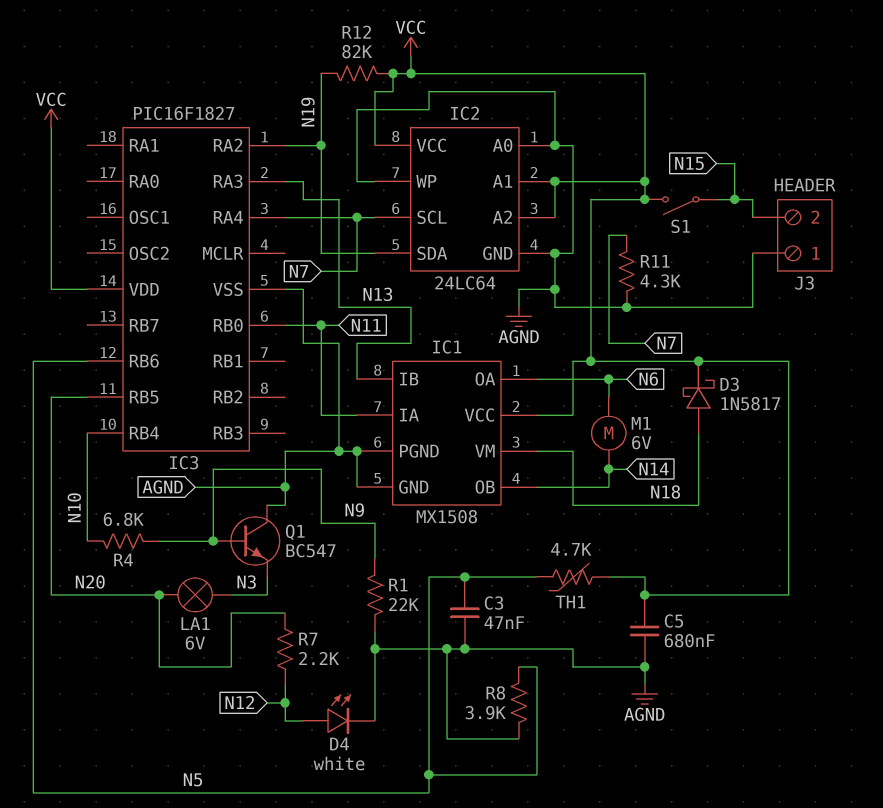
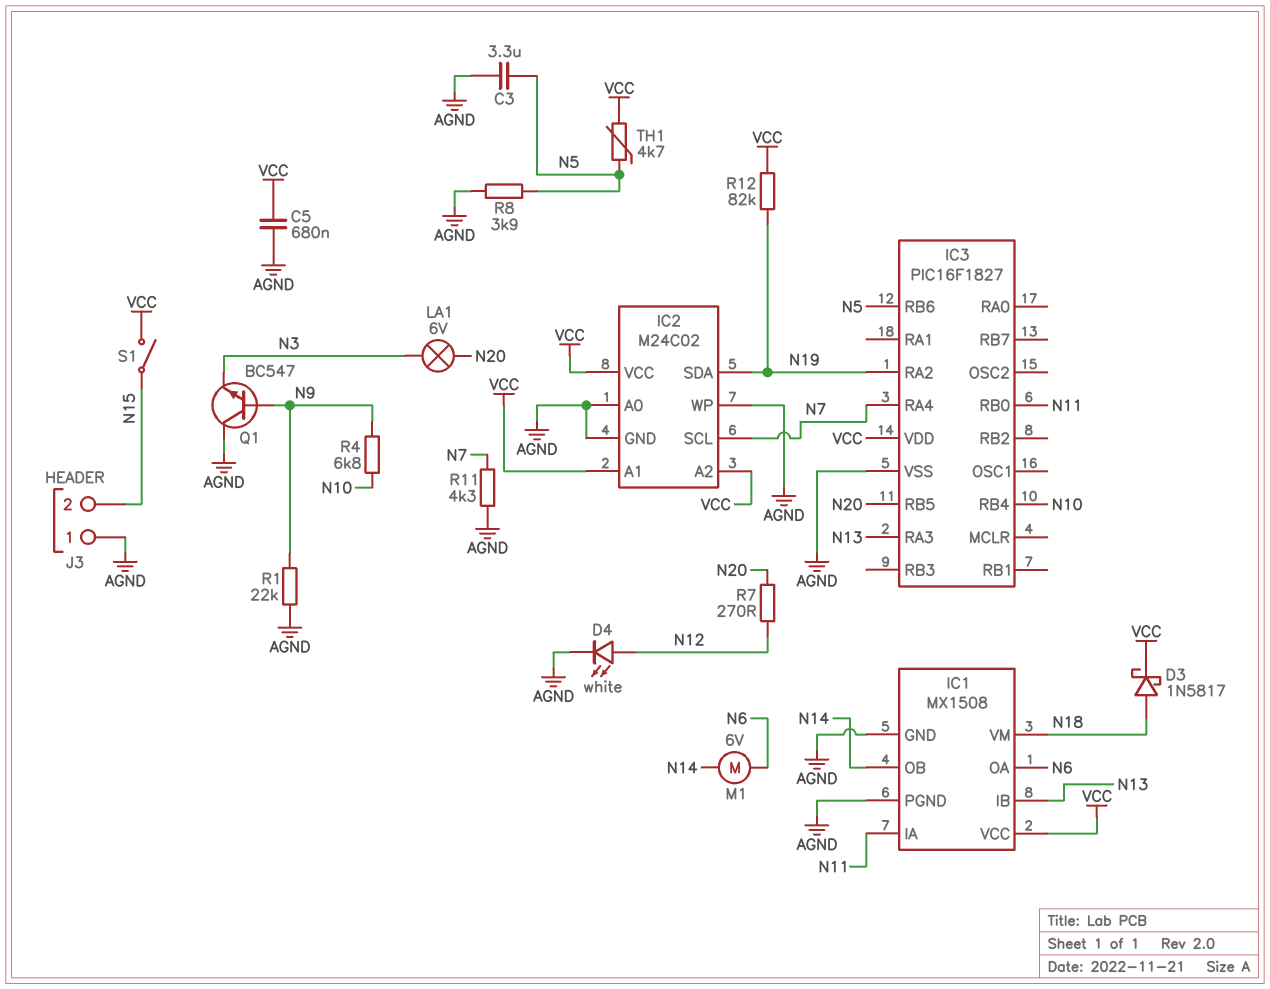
C3: 47nF (AGND, N5) -> 3.3uF (AGND, N5)
IC2: 24LC64 -> M24C02
R7: 2.2k (N12, N20) -> 270 (N12, N20)

